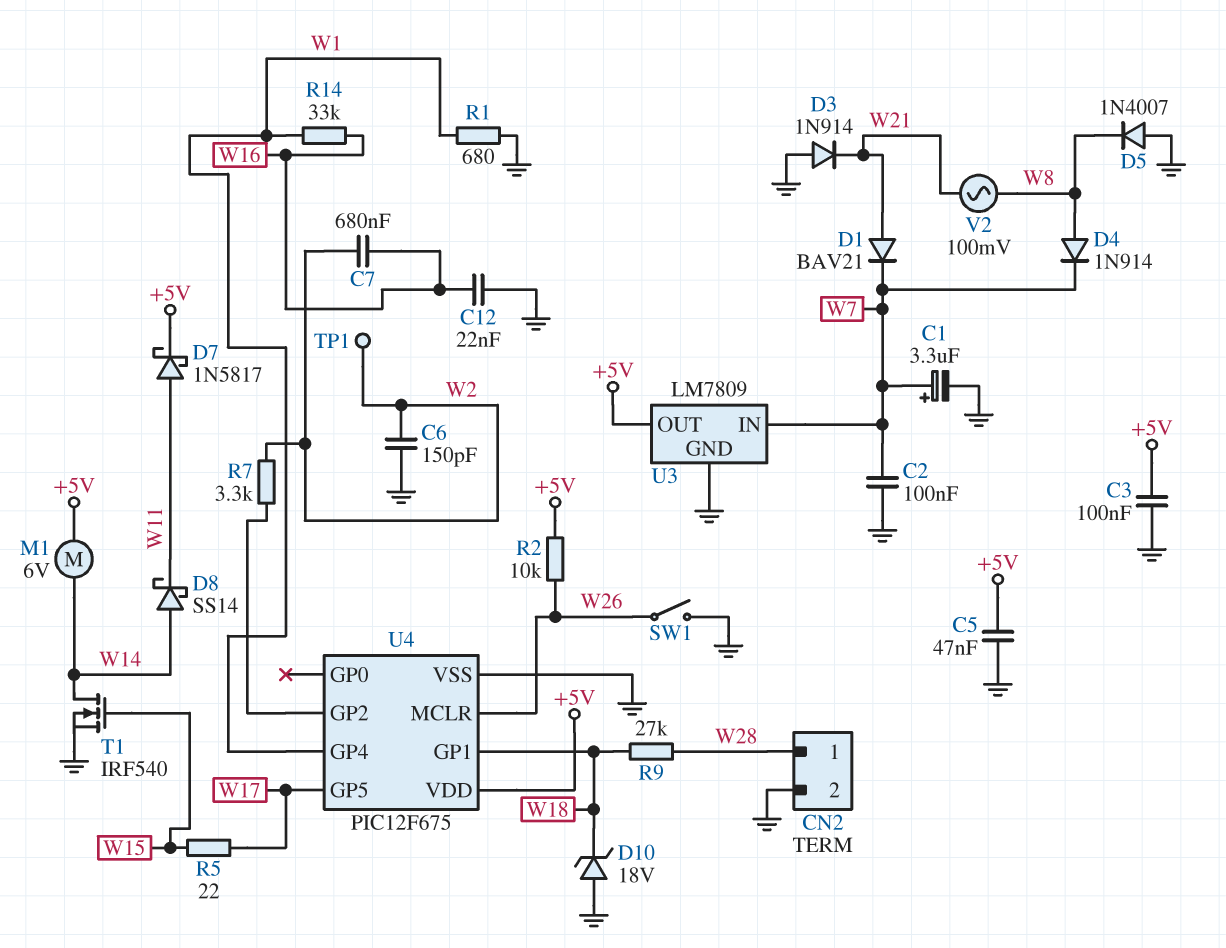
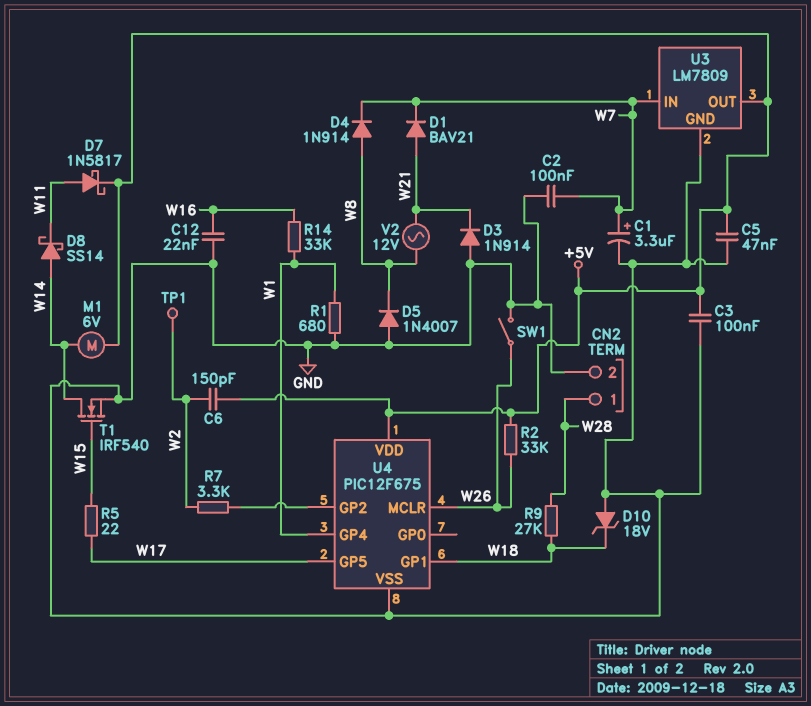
C6: 150pF (GND, W2) -> 150pF (+5V, W2)
C7: 680nF (W2, W16) -> none
R2: 10k (+5V, W26) -> 33k (+5V, W26)
V2: AC 100mV (W8, W21) -> AC 12V (W8, W21)

